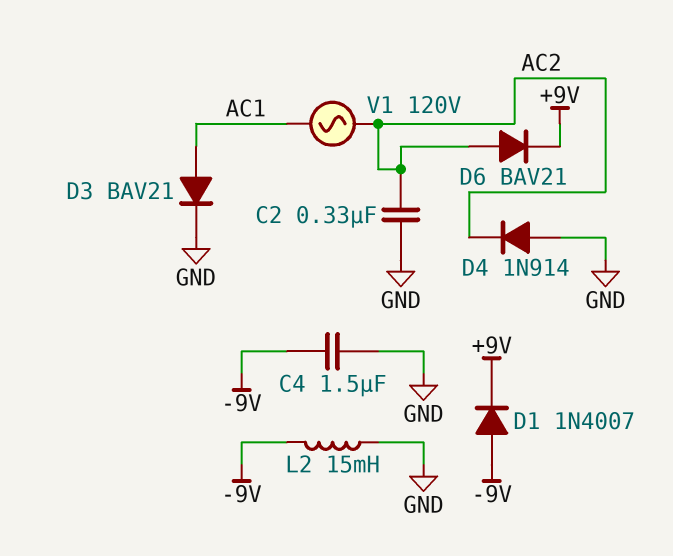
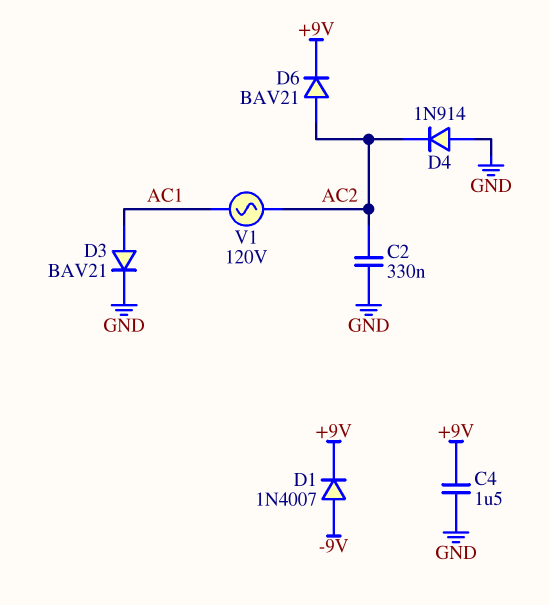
C4: 1.5uF (-9V, GND) -> 1.5uF (+9V, GND)
L2: 15mH (-9V, GND) -> none

